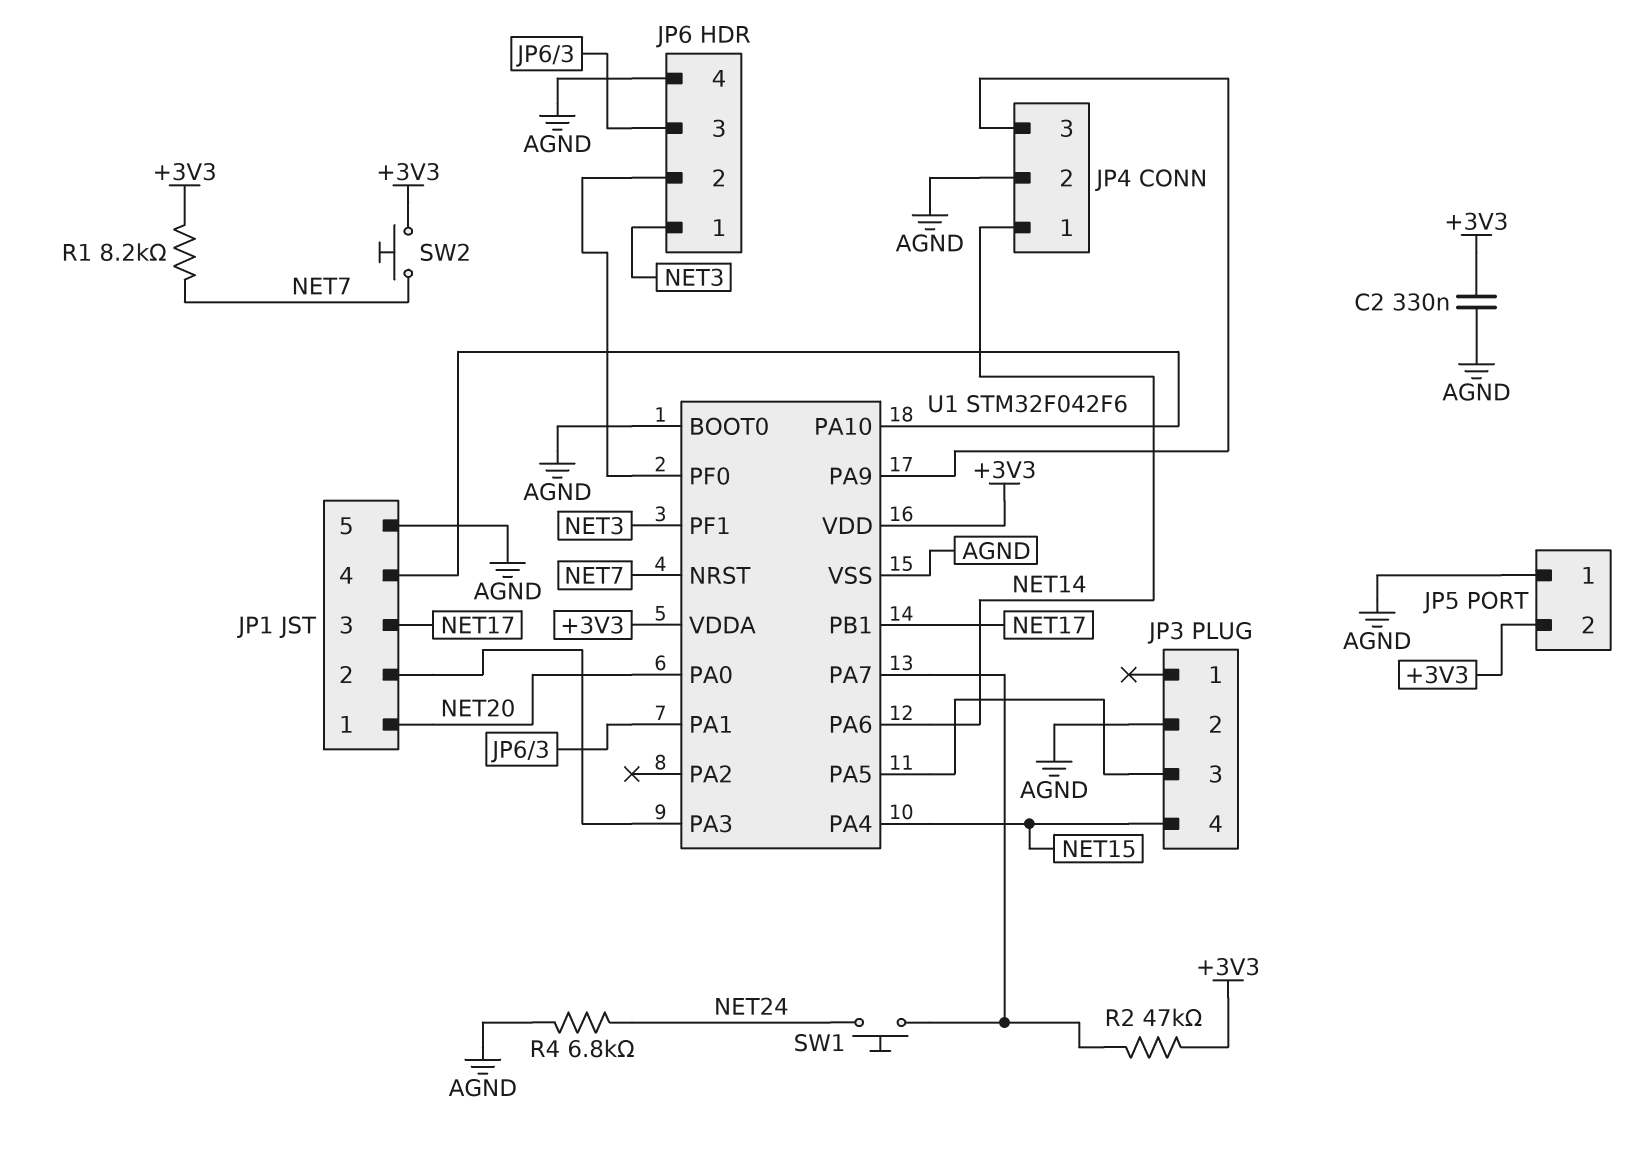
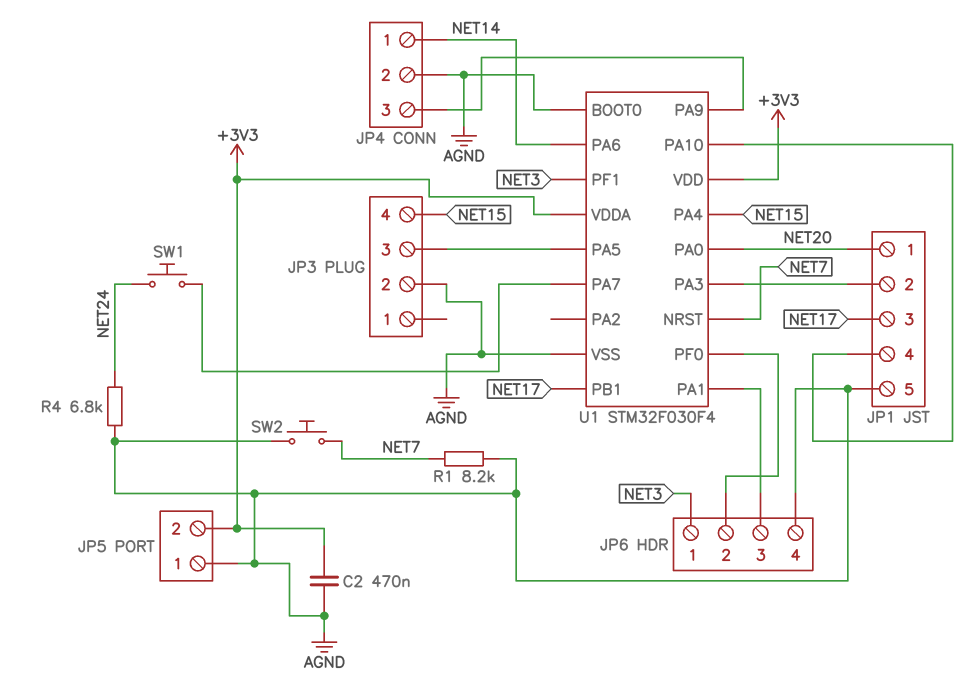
C2: 330nF (+3V3, AGND) -> 470nF (+3V3, AGND)
R1: 8.2k (+3V3, NET7) -> 8.2k (AGND, NET7)
R2: 47k (+3V3, U1/PA7) -> none
SW2: button (+3V3, NET7) -> button (AGND, NET7)
U1: STM32F042F6 -> STM32F030F4

